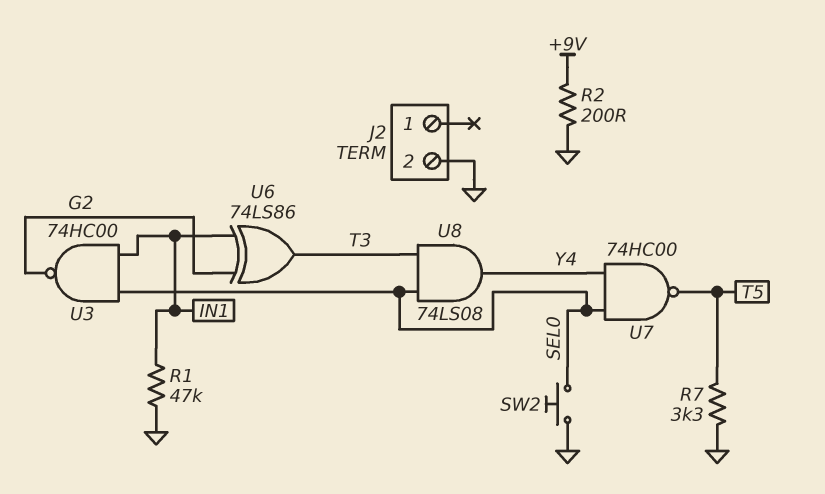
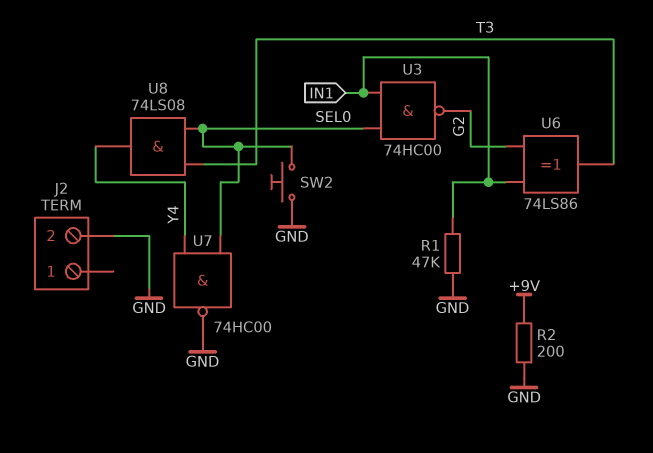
R7: 3.3k (GND, T5) -> none
U7: NAND 74HC00 (in SEL0, in Y4, out T5) -> NAND 74HC00 (in SEL0, in Y4, out GND)

